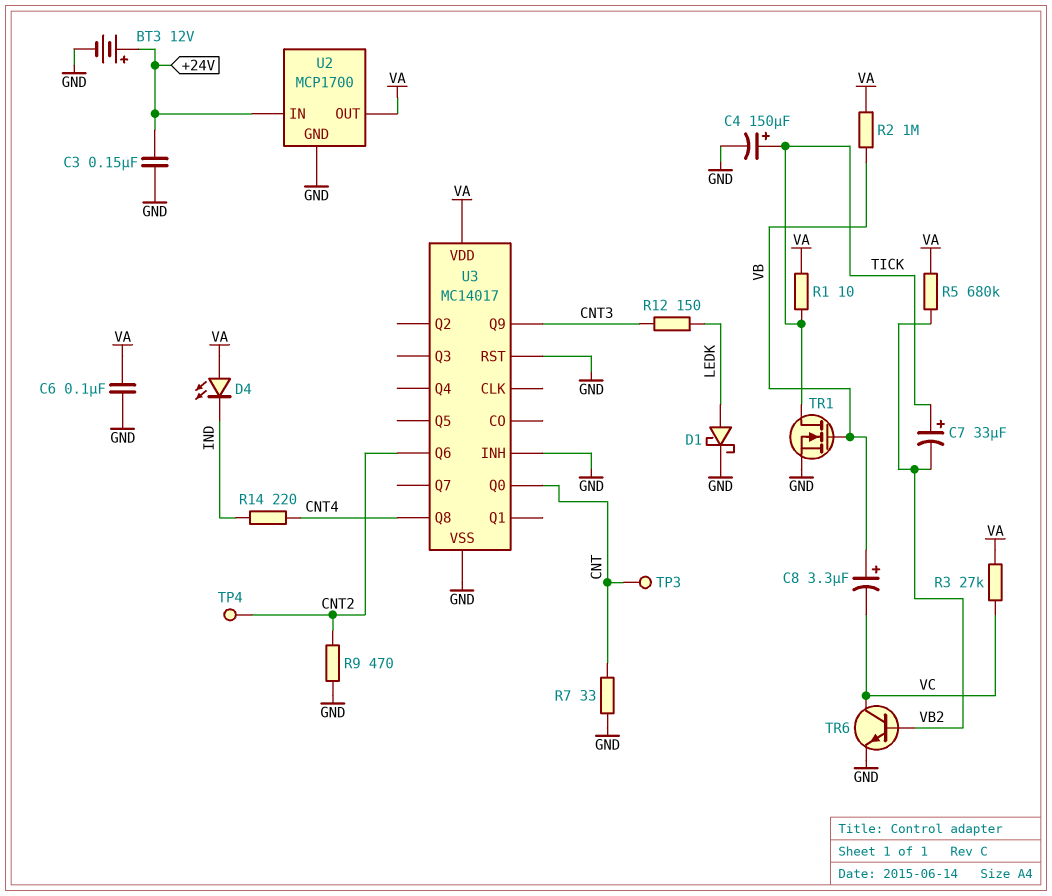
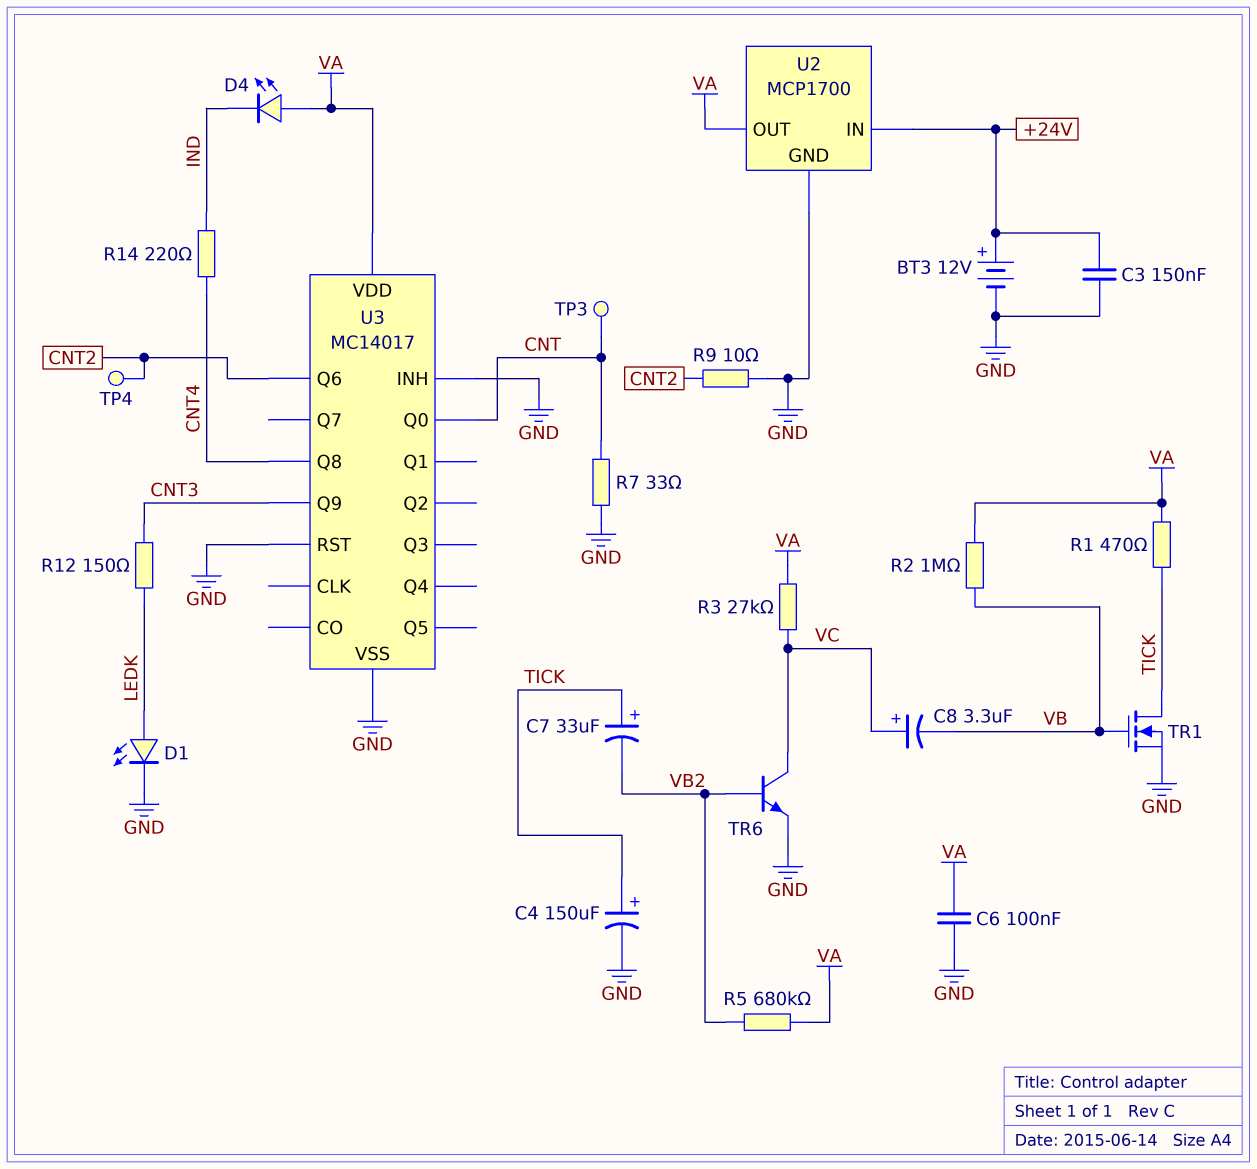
C8: 3.3uF (plus VB, minus VC) -> 3.3uF (plus VC, minus VB)
D1: schottky (A LEDK, K GND) -> LED (A LEDK, K GND)
R1: 10 (TICK, VA) -> 470 (TICK, VA)
R9: 470 (CNT2, GND) -> 10 (CNT2, GND)

